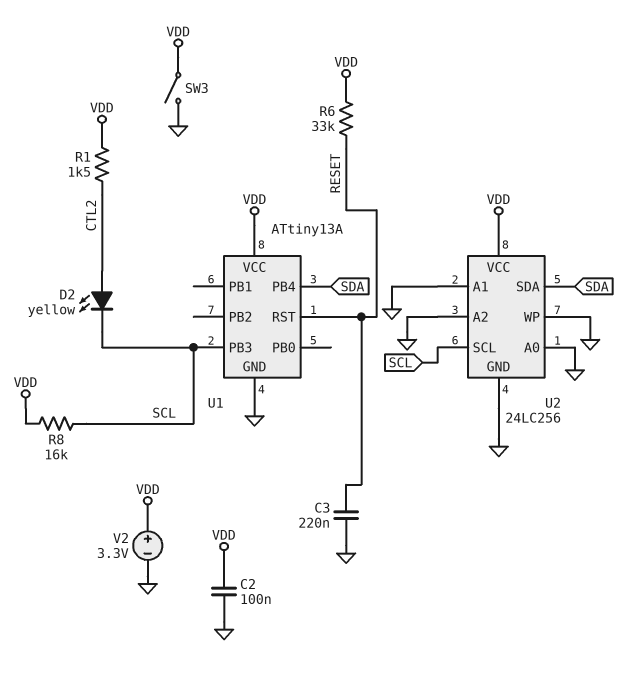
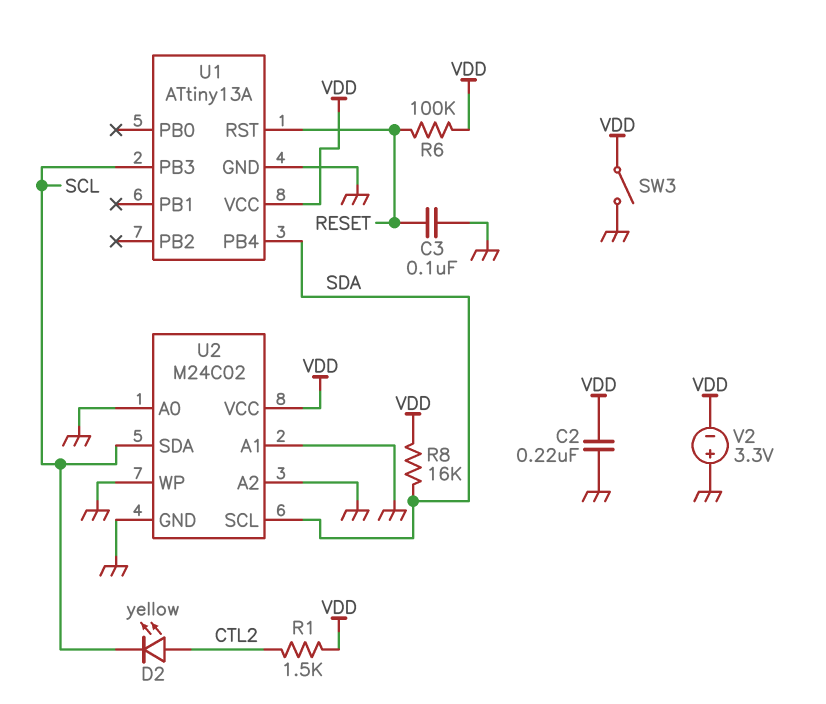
C2: 100nF (GND, VDD) -> 220nF (GND, VDD)
C3: 220nF (GND, RESET) -> 100nF (GND, RESET)
R6: 33k (RESET, VDD) -> 100k (RESET, VDD)
R8: 16k (SCL, VDD) -> 16k (SDA, VDD)
U2: 24LC256 -> M24C02
U2 pin SCL: SCL -> SDA
U2 pin SDA: SDA -> SCL
V2: 3.3V (plus VDD, minus GND) -> 3.3V (plus GND, minus VDD)

